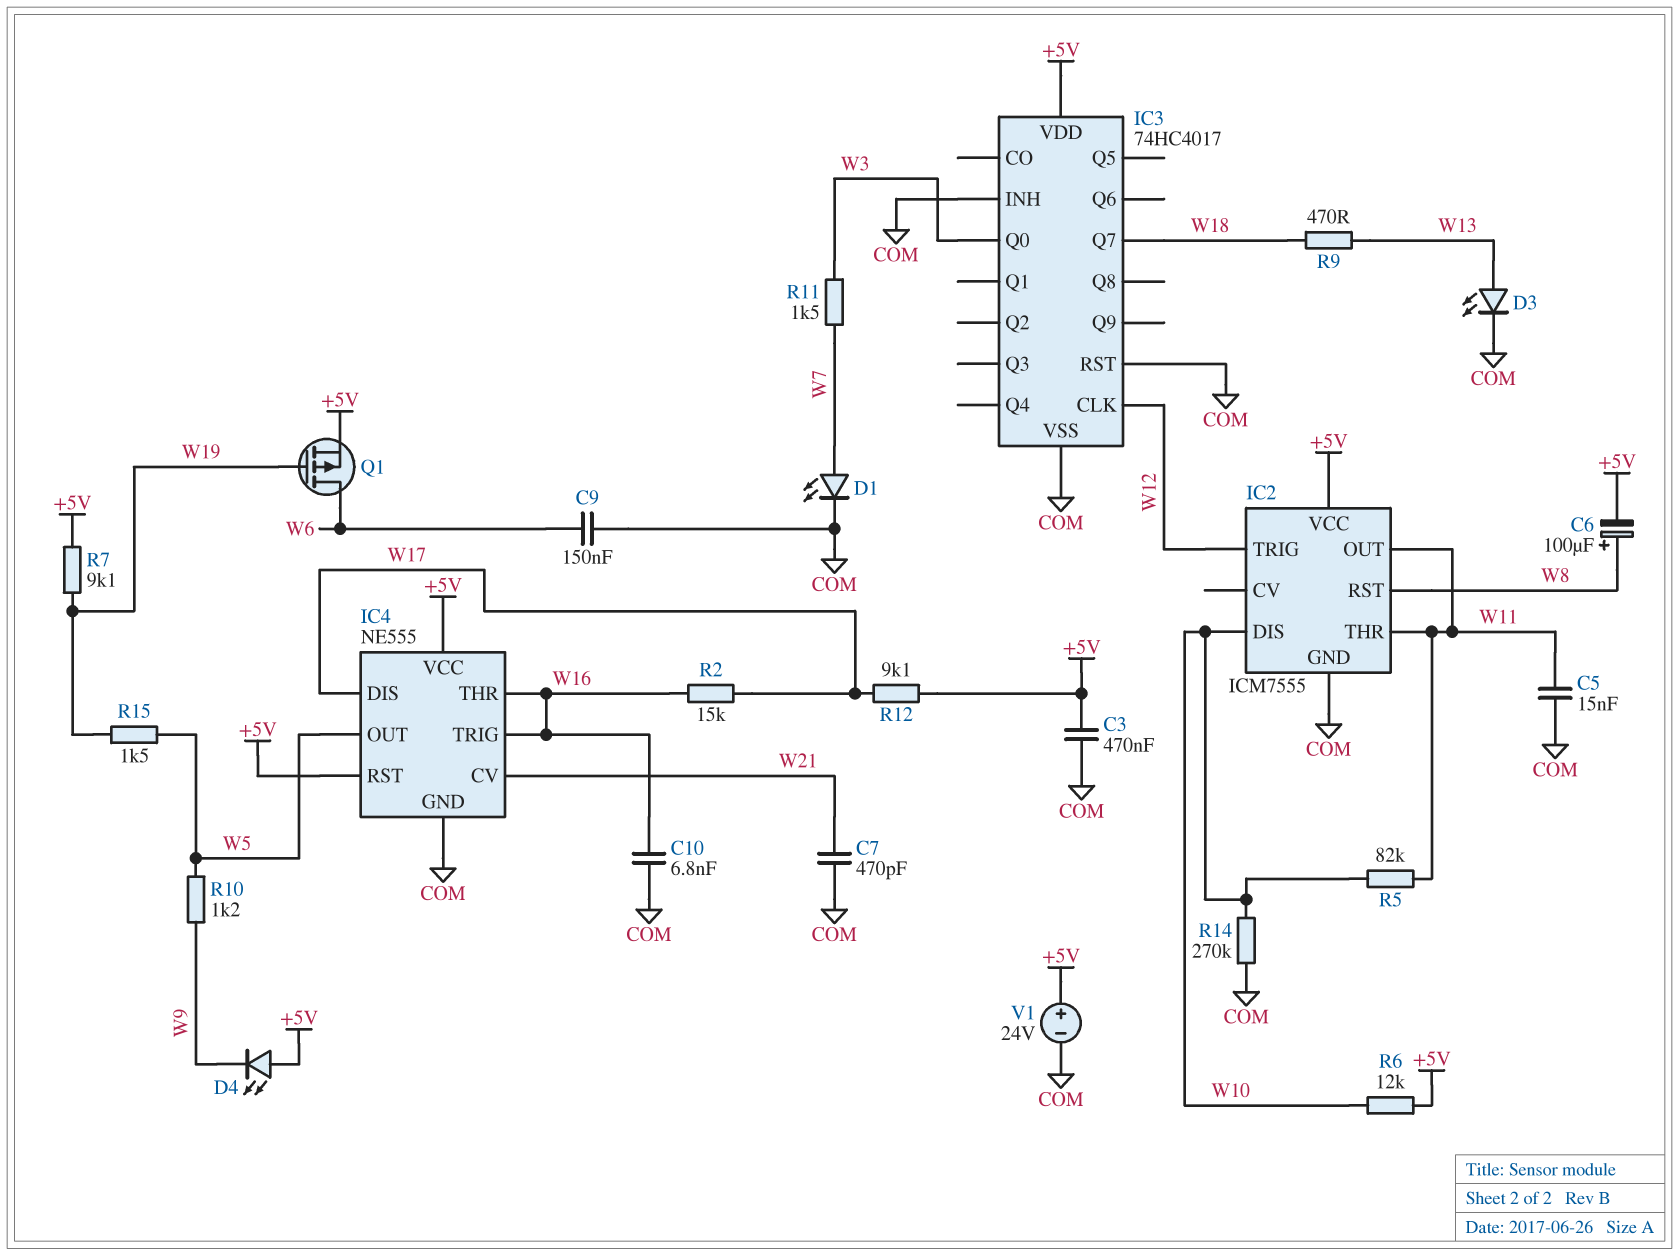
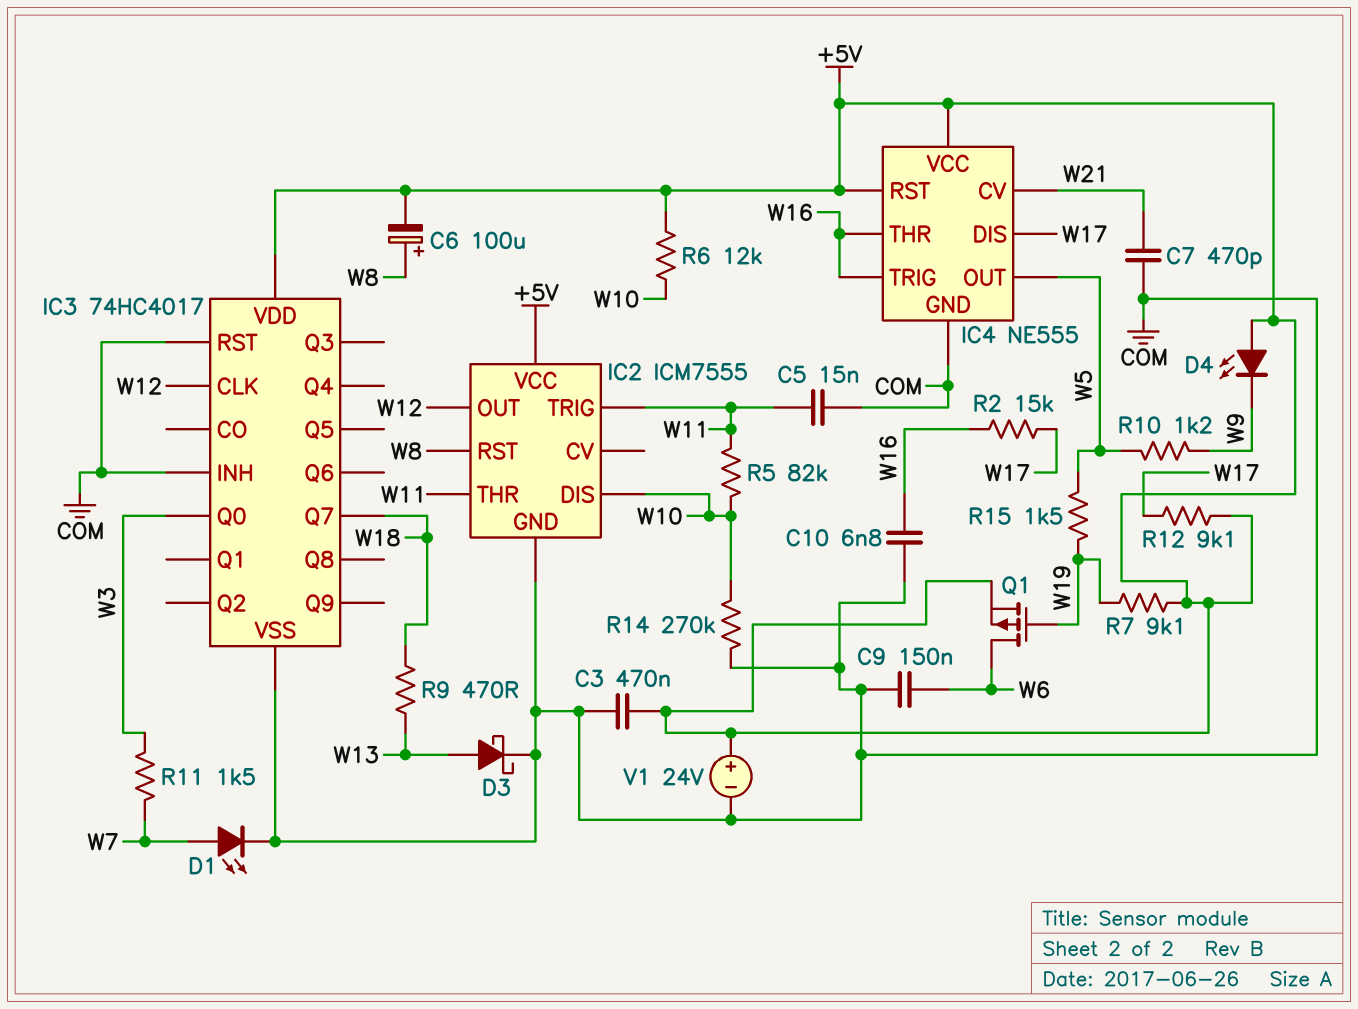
D3: LED (A W13, K COM) -> schottky (A W13, K COM)
IC2 pin OUT: W11 -> W12
IC2 pin TRIG: W12 -> W11

